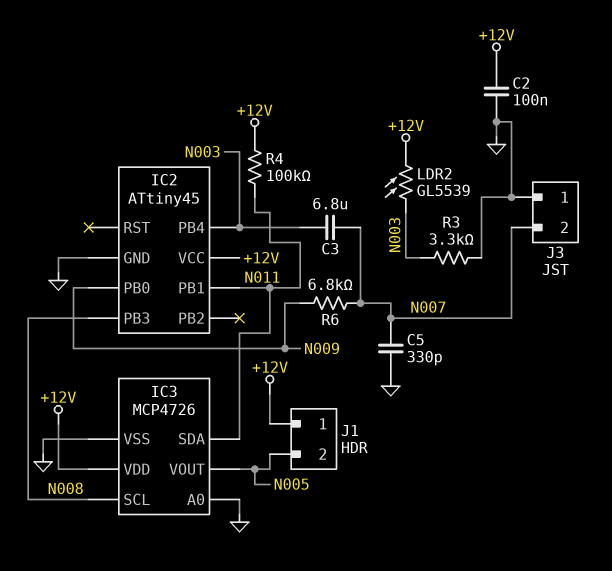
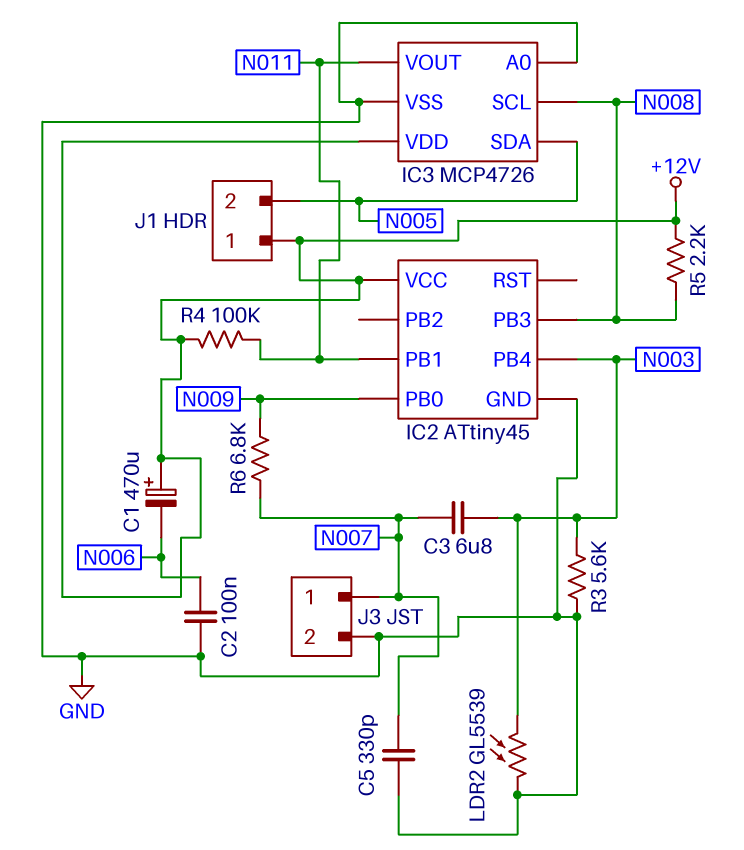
C1: none -> 470uF (plus +12V, minus N006)
C2: 100nF (+12V, GND) -> 100nF (GND, N006)
IC3 pin SDA: N011 -> N005
IC3 pin VOUT: N005 -> N011
J3 pin 1: GND -> N007
J3 pin 2: N007 -> GND
LDR2: GL5539 (+12V, N003) -> GL5539 (GND, N003)
R3: 3.3k (GND, N003) -> 5.6k (GND, N003)
R5: none -> 2.2k (+12V, N008)

